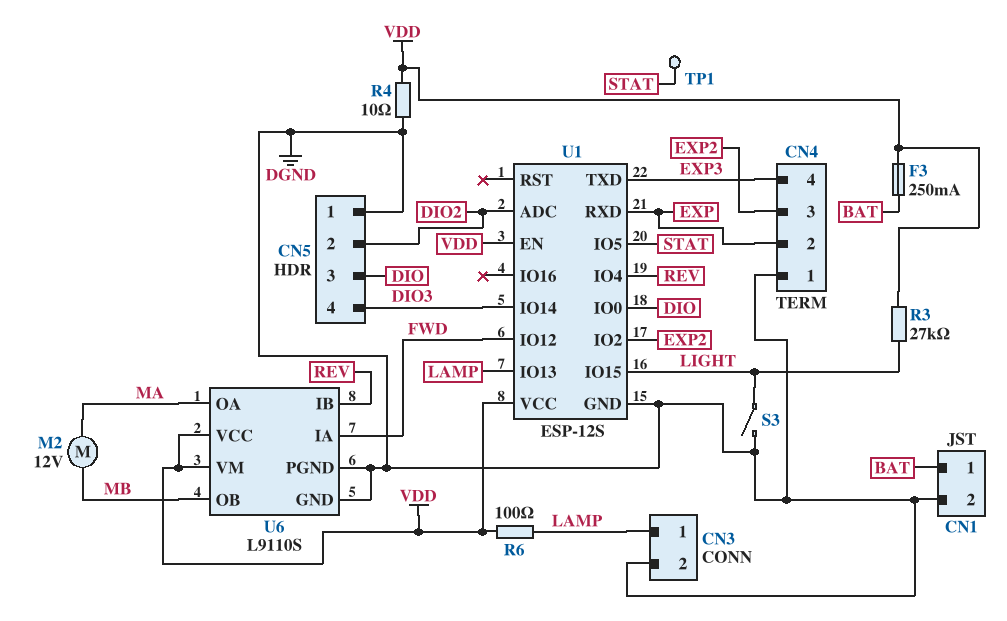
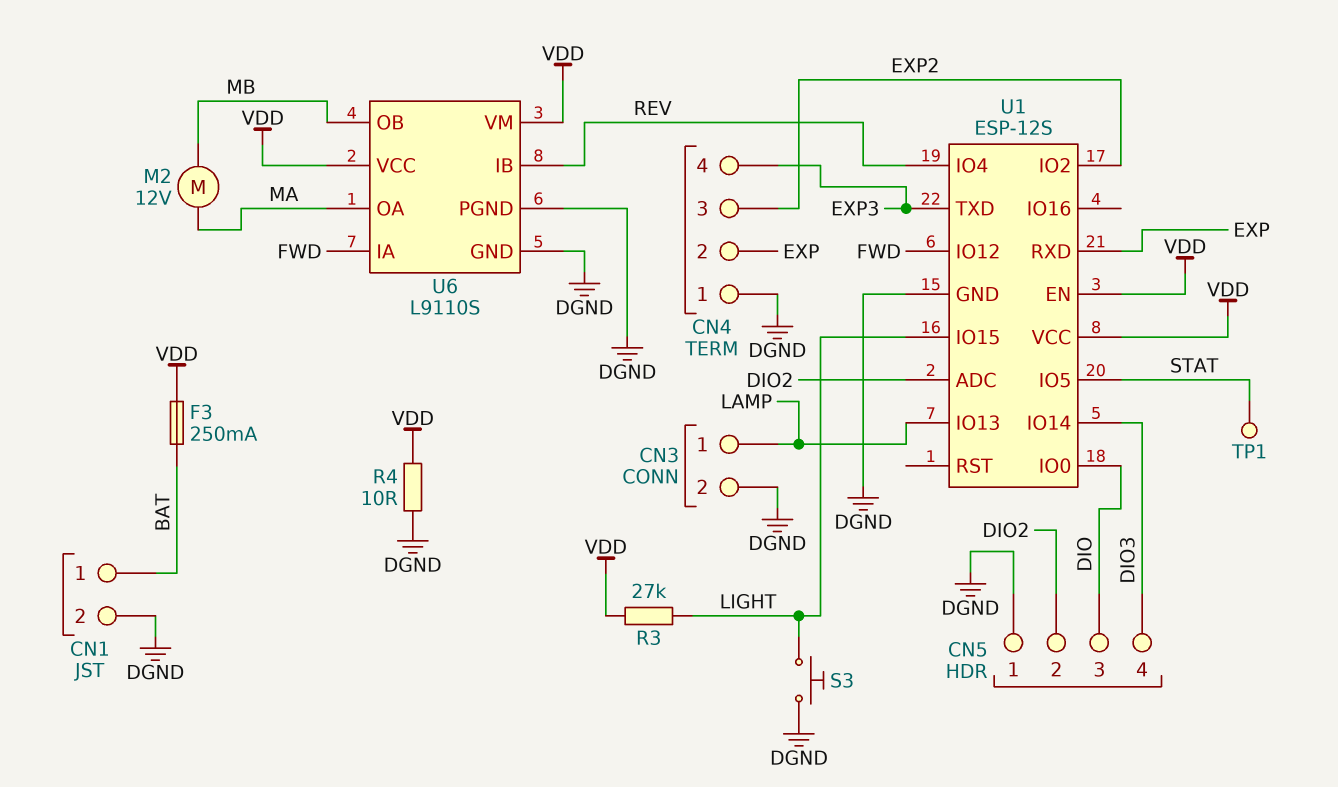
R6: 100 (LAMP, VDD) -> none
S3: switch (DGND, LIGHT) -> button (DGND, LIGHT)

